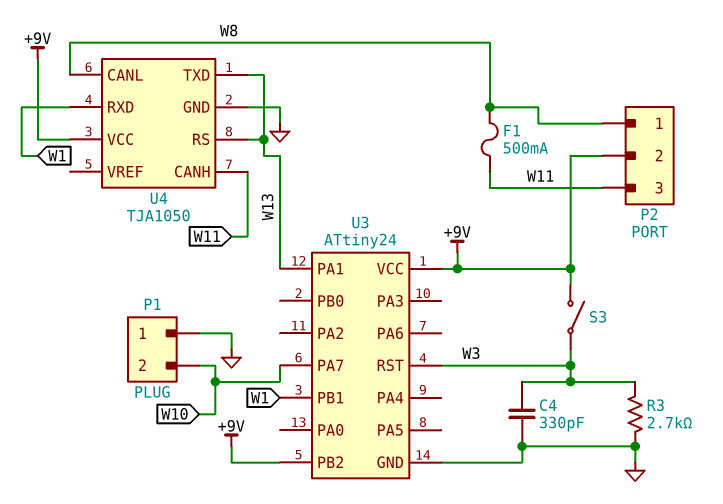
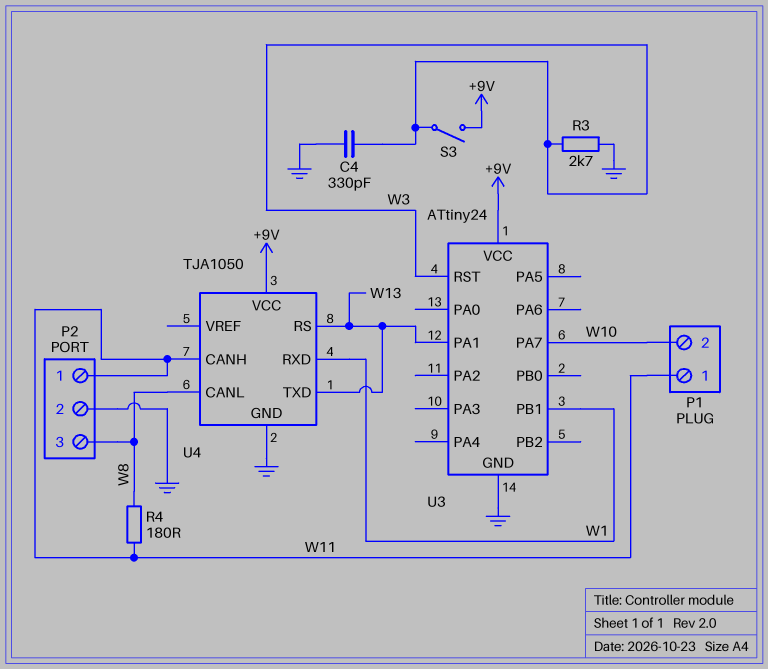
F1: 500mA (W8, W11) -> none
P1 pin 1: GND -> W11
P2 pin 1: W8 -> W11
P2 pin 2: +9V -> GND
P2 pin 3: W11 -> W8
R4: none -> 180 (W8, W11)
U3 pin PB2: +9V -> none

